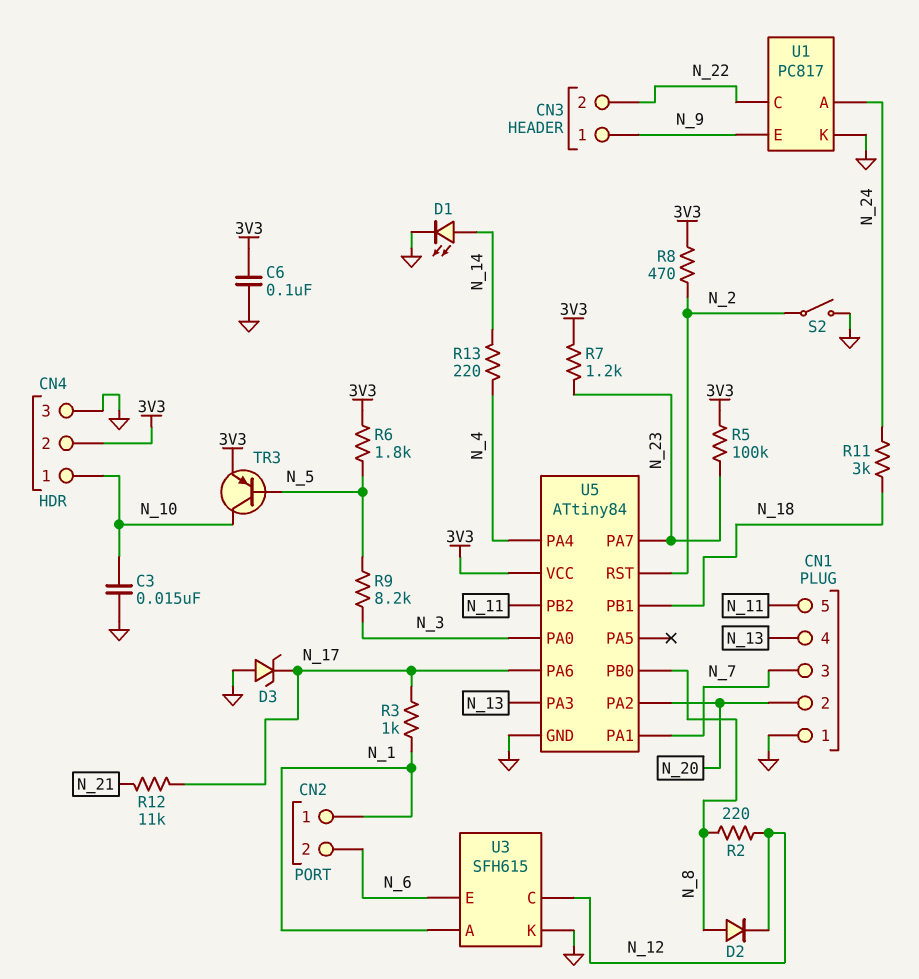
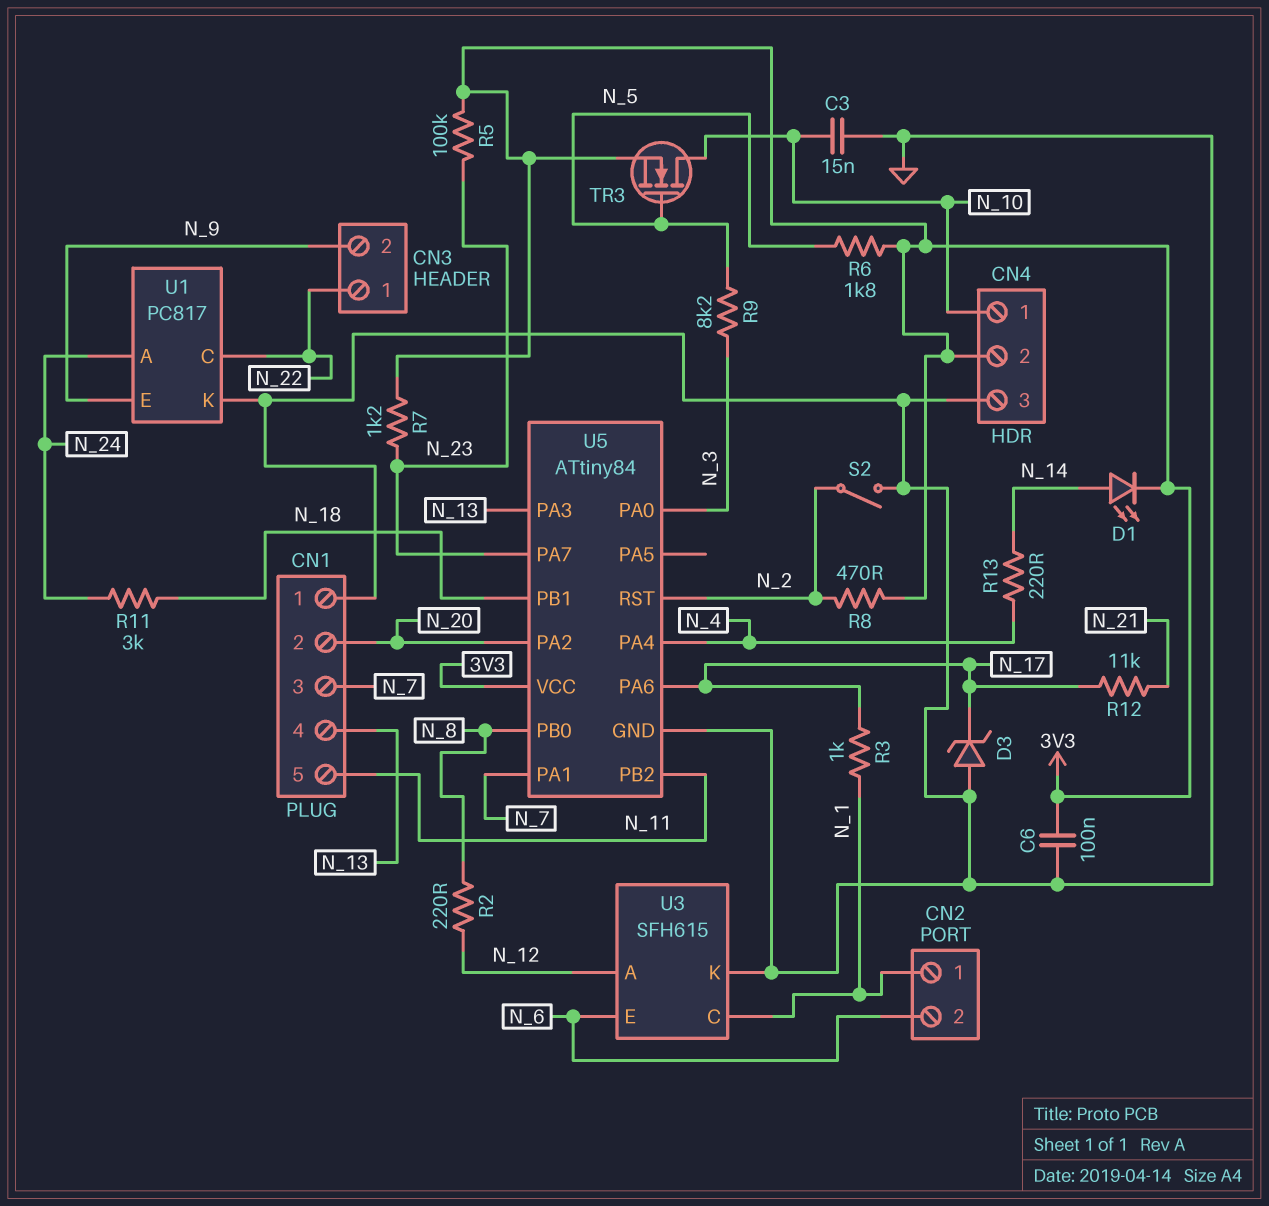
CN3 pin 1: N_9 -> N_22
CN3 pin 2: N_22 -> N_9
D1: LED (A N_14, K GND) -> LED (A N_14, K 3V3)
D2: diode (A N_8, K N_12) -> none
TR3: PNP (B N_5, C N_10, E 3V3) -> NMOS (G N_5, D N_10, S 3V3)
U3 pin A: N_1 -> N_12
U3 pin C: N_12 -> N_1

